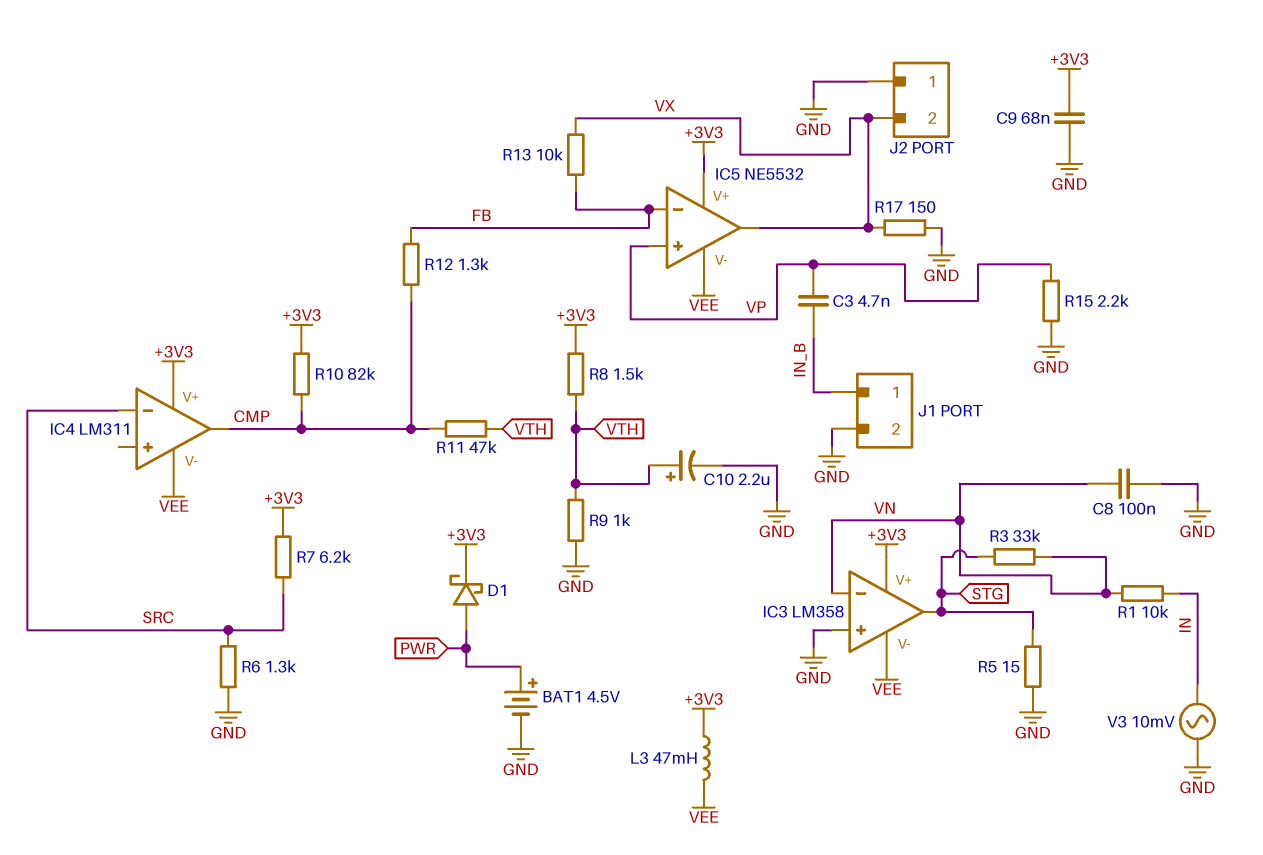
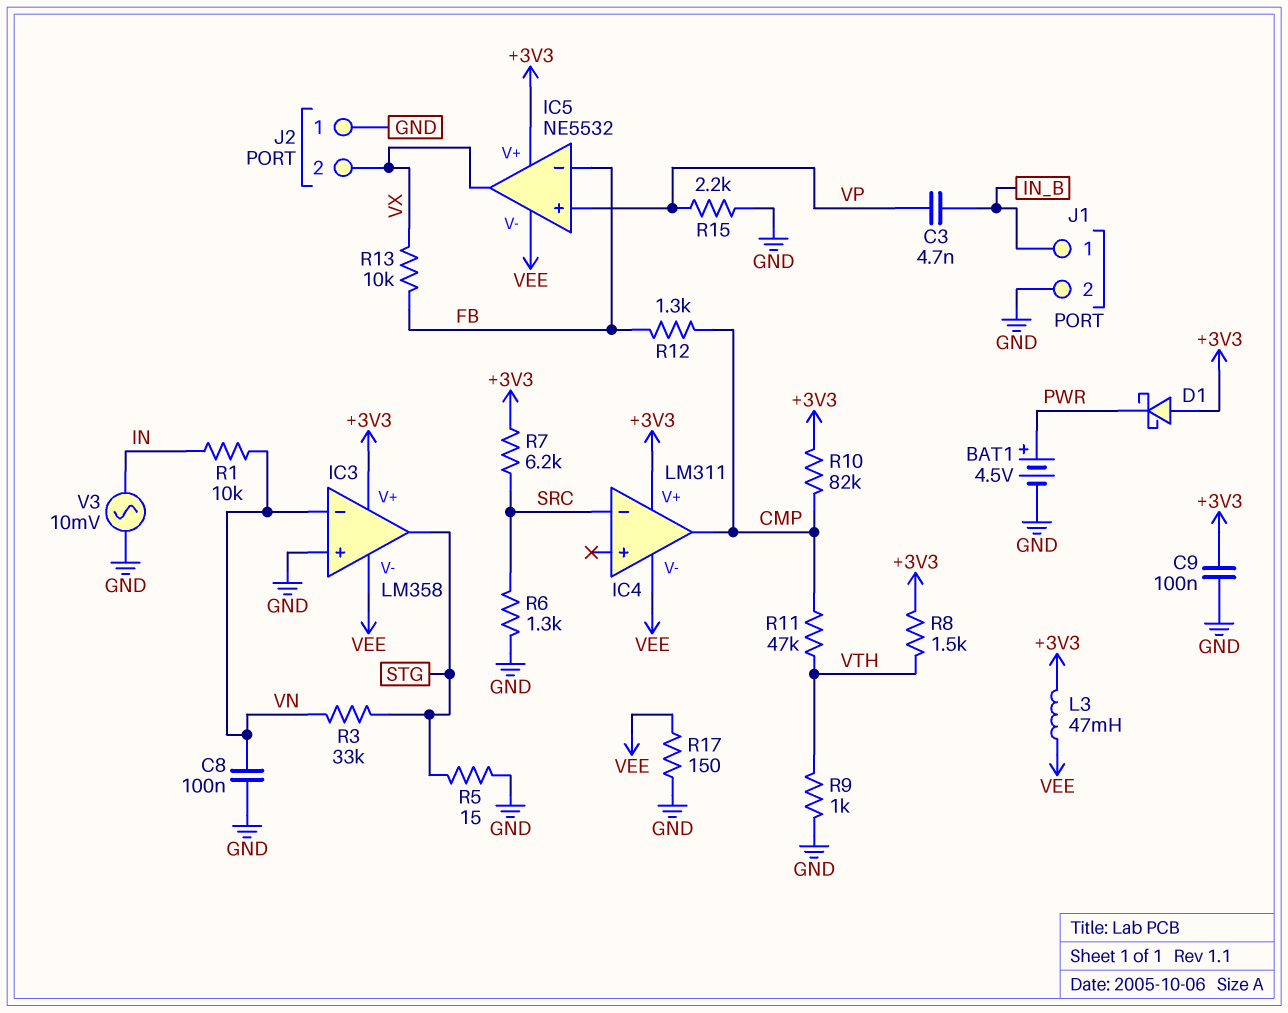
C9: 68nF (+3V3, GND) -> 100nF (+3V3, GND)
C10: 2.2uF (plus VTH, minus GND) -> none
D1: schottky (A PWR, K +3V3) -> schottky (A +3V3, K PWR)
R17: 150 (GND, VX) -> 150 (GND, VEE)

